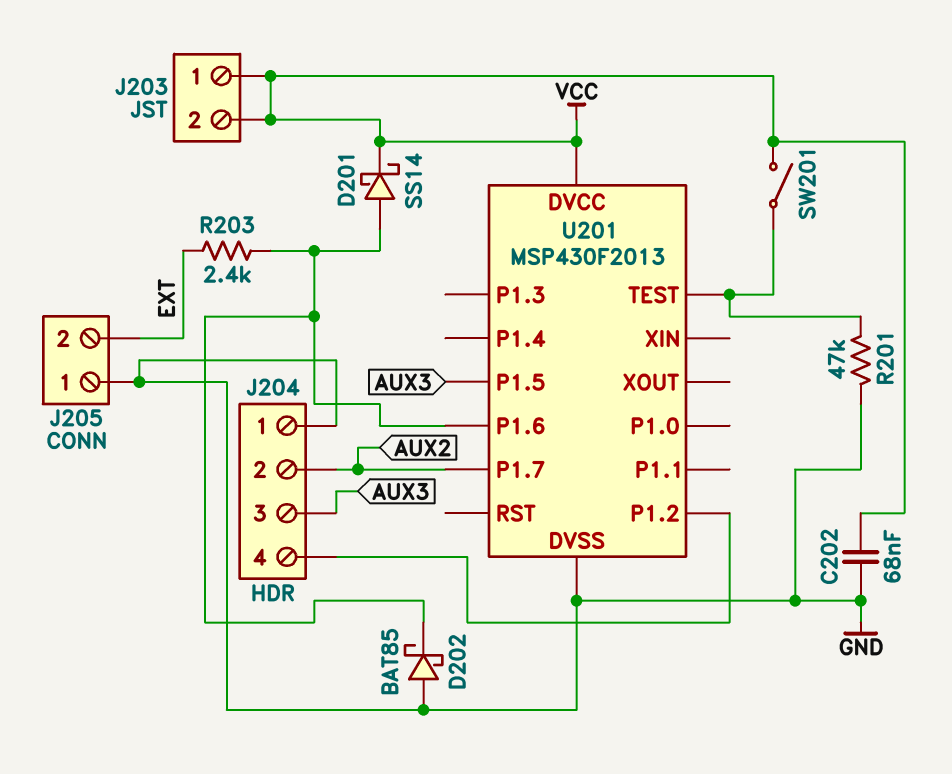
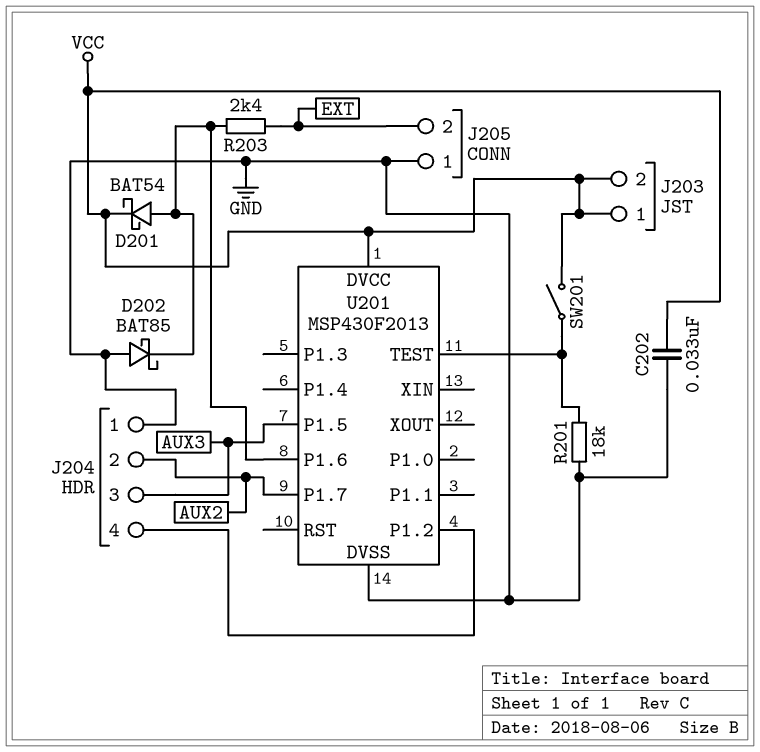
C202: 68nF (GND, VCC) -> 33nF (GND, VCC)
D201: schottky SS14 (A U201/P1.6, K VCC) -> schottky BAT54 (A U201/P1.6, K VCC)
R201: 47k (GND, U201/TEST) -> 18k (GND, U201/TEST)

